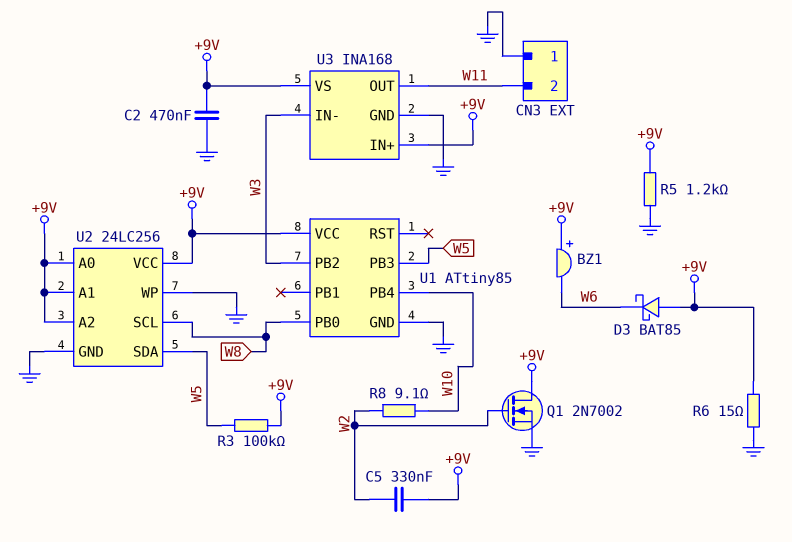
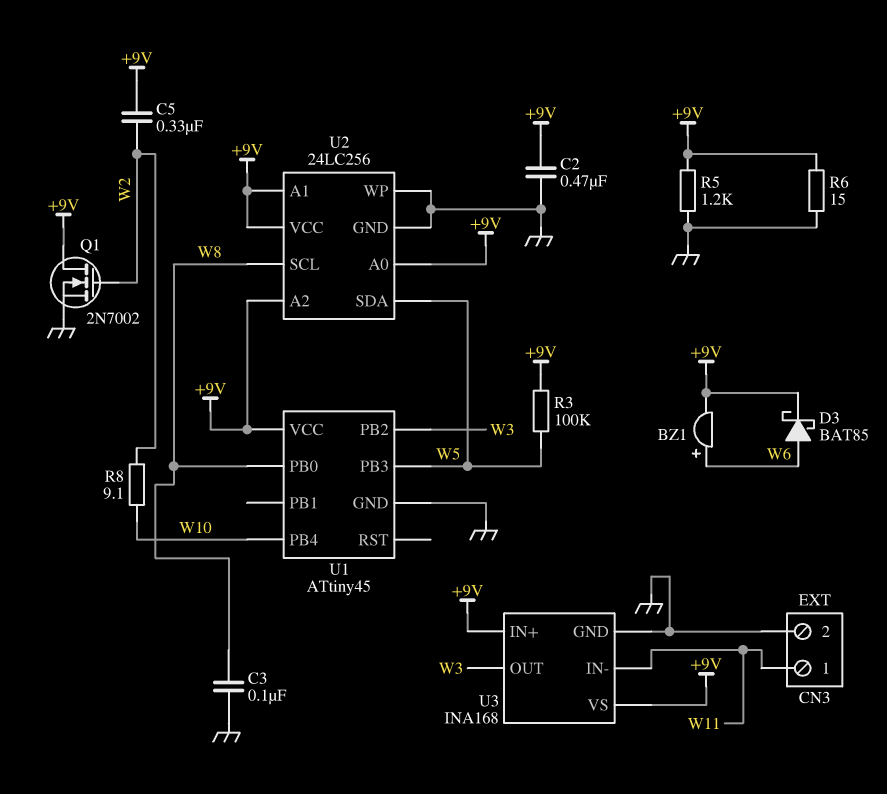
BZ1: buzzer (plus +9V, minus W6) -> buzzer (plus W6, minus +9V)
C3: none -> 100nF (GND, W8)
CN3 pin 1: GND -> W11
CN3 pin 2: W11 -> GND
D3: schottky BAT85 (A +9V, K W6) -> schottky BAT85 (A W6, K +9V)
U1: ATtiny85 -> ATtiny45
U3 pin IN-: W3 -> W11
U3 pin OUT: W11 -> W3

